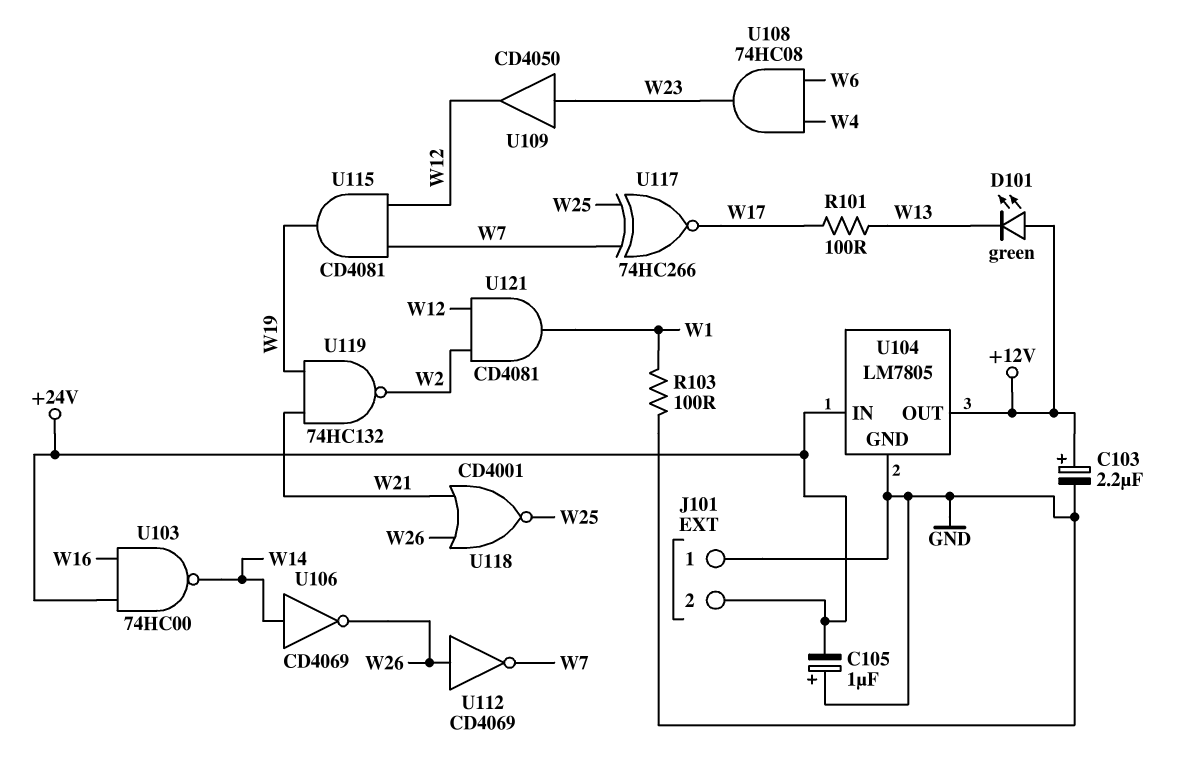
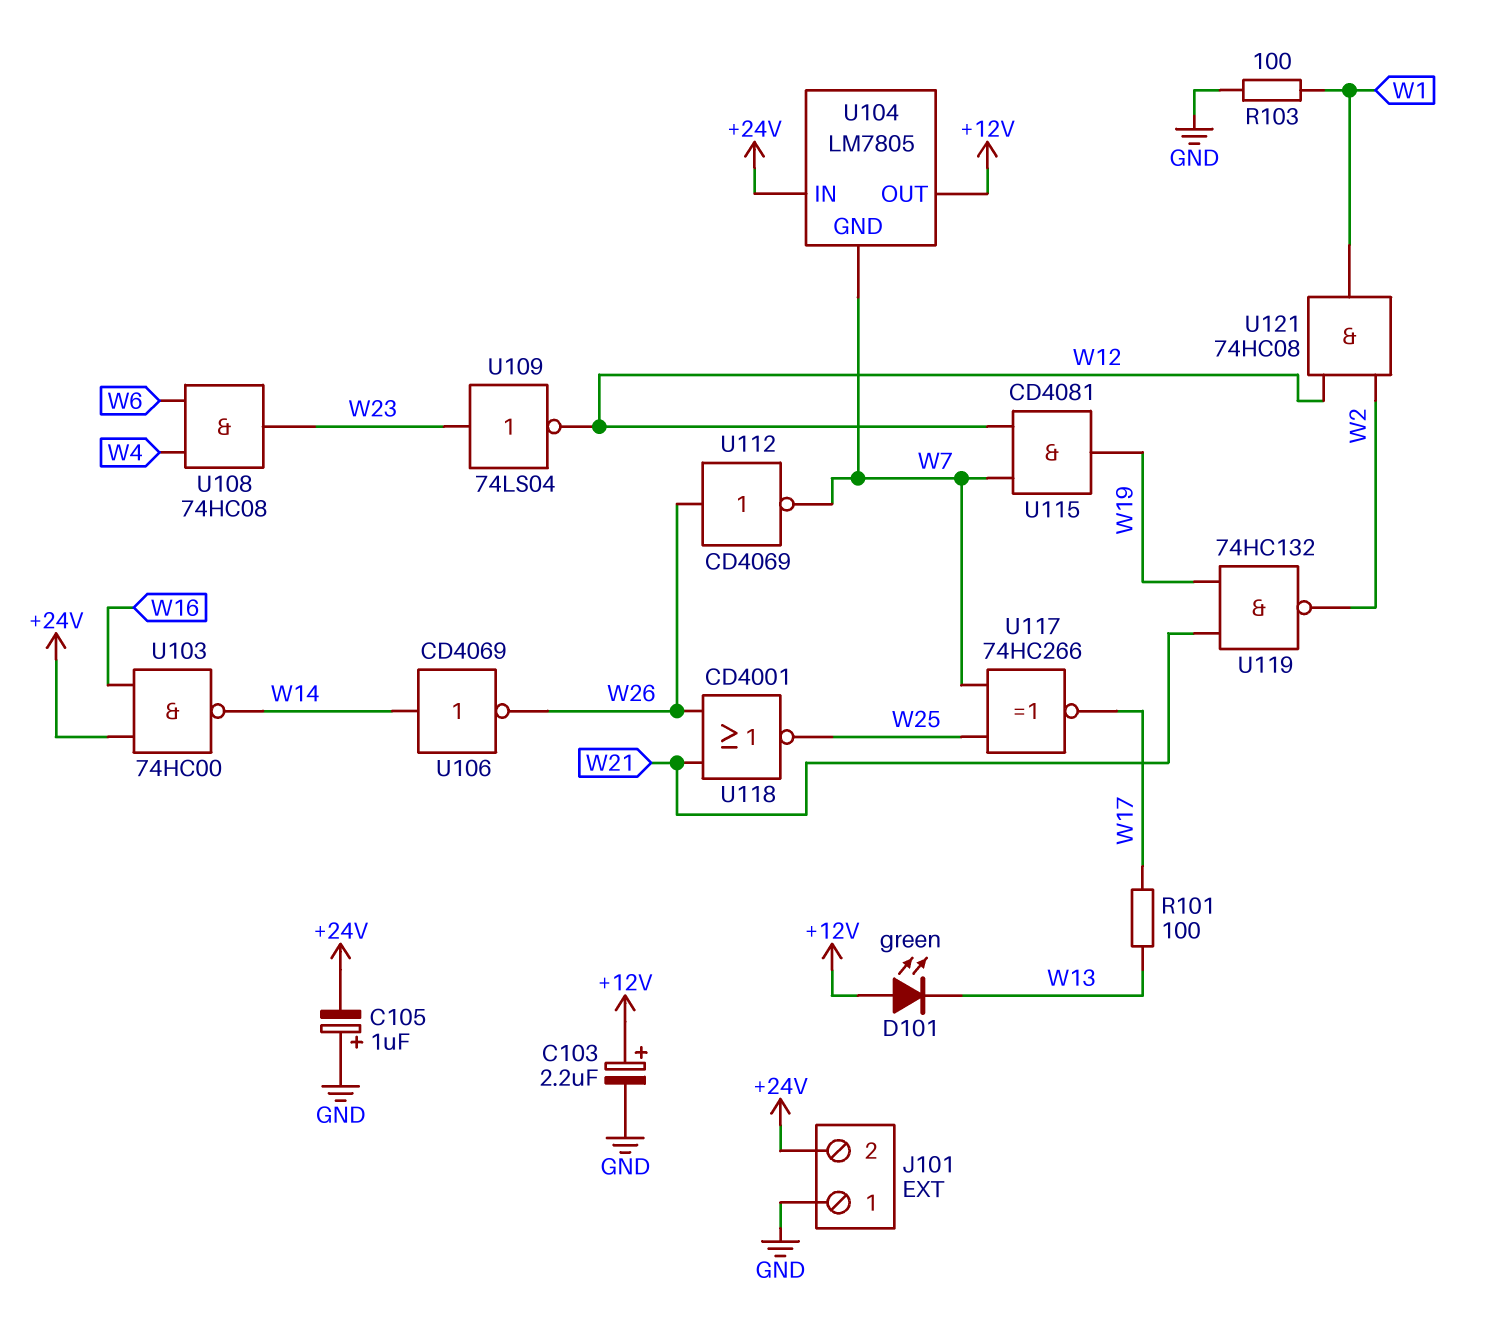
U104 pin GND: GND -> W7
U109: buffer CD4050 (in W23, out W12) -> NOT 74LS04 (in W23, out W12)
U121: AND CD4081 (in W2, in W12, out W1) -> AND 74HC08 (in W2, in W12, out W1)

